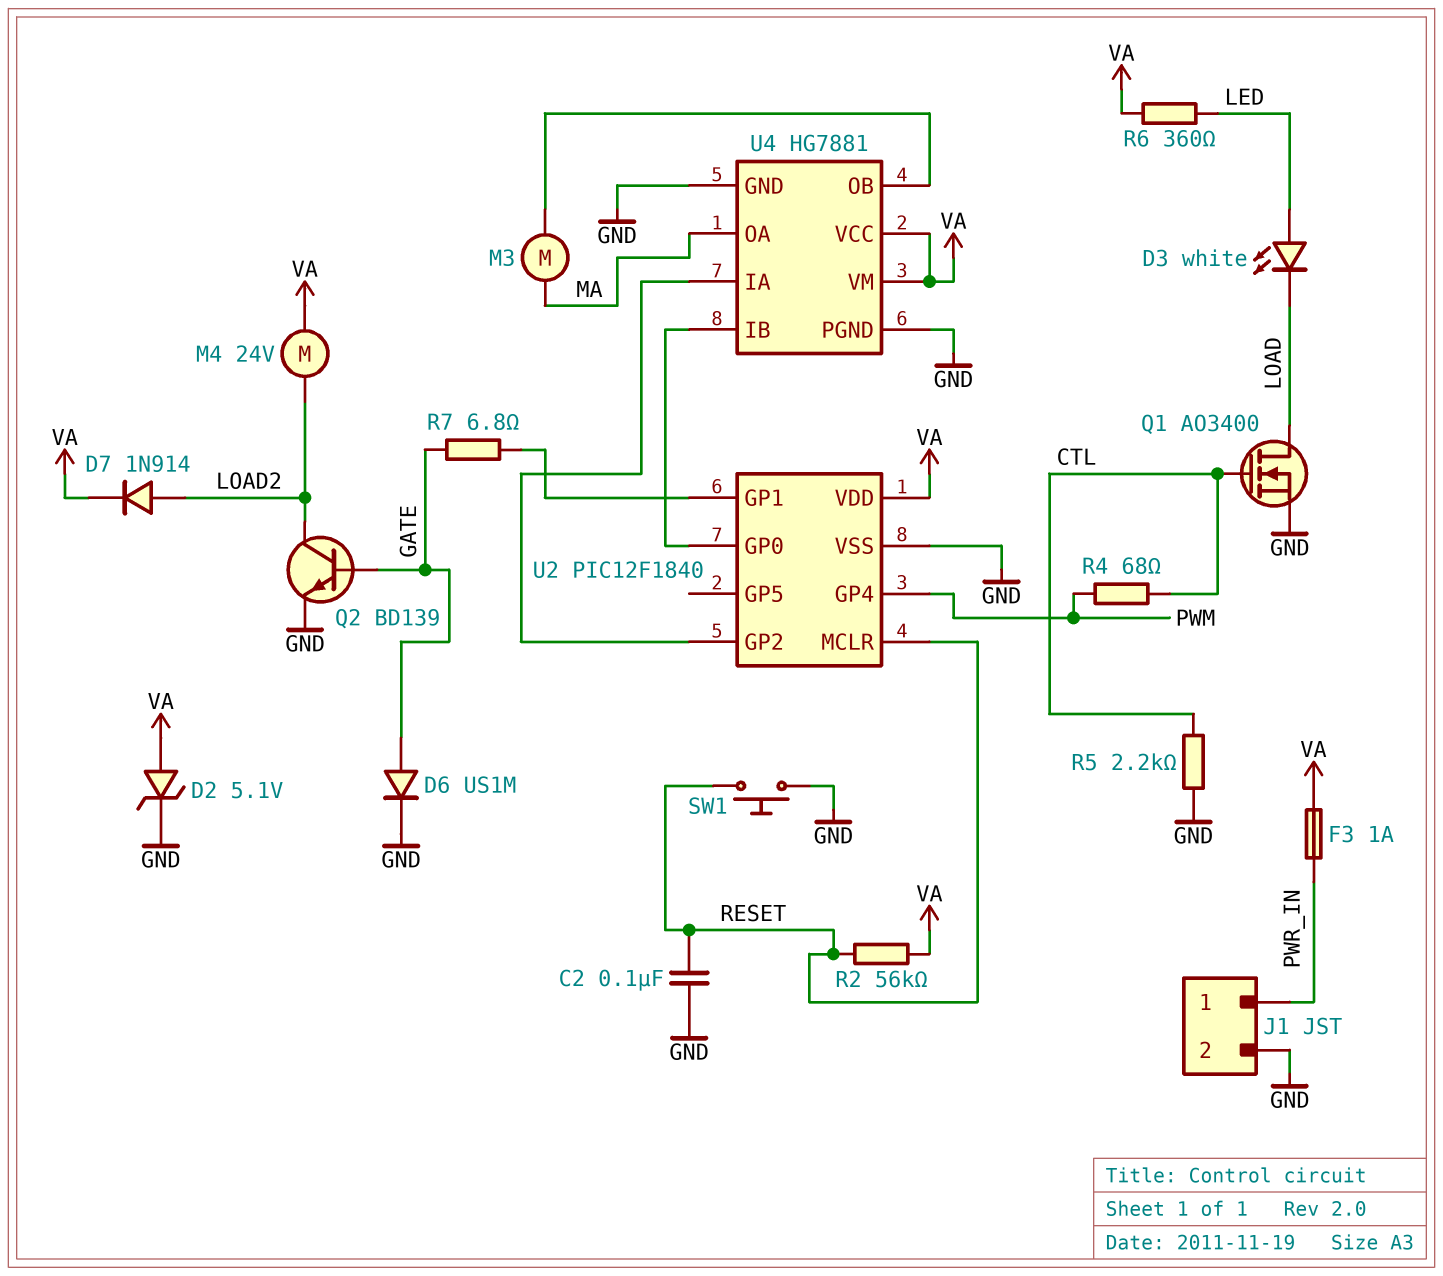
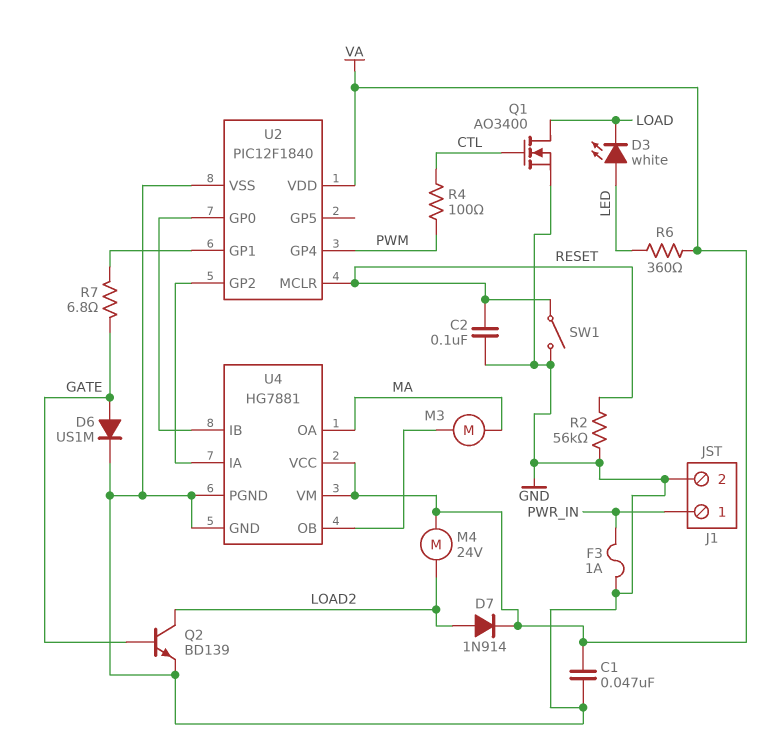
C1: none -> 47nF (GND, VA)
D2: zener 5.1V (A VA, K GND) -> none
F3: 1A (PWR_IN, VA) -> 1A (GND, PWR_IN)
R2: 56k (RESET, VA) -> 56k (GND, RESET)
R4: 68 (CTL, PWM) -> 100 (CTL, PWM)
R5: 2.2k (CTL, GND) -> none
SW1: button (GND, RESET) -> switch (GND, RESET)

